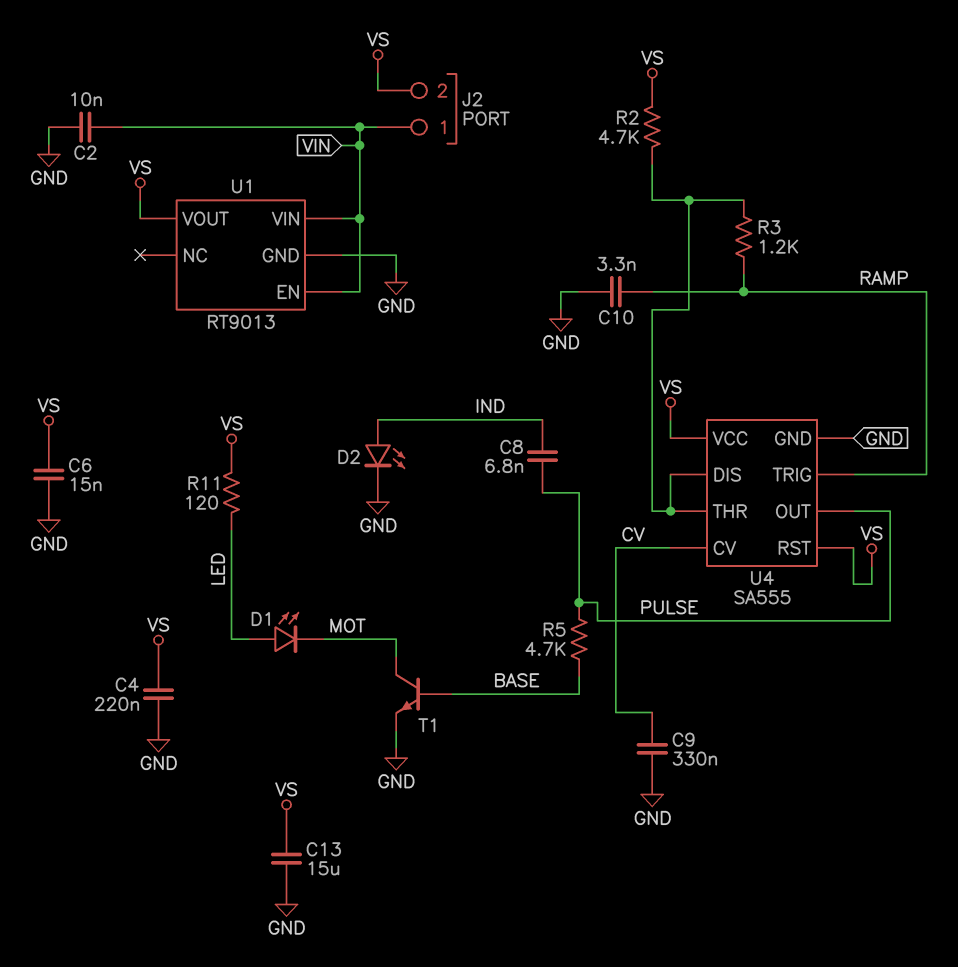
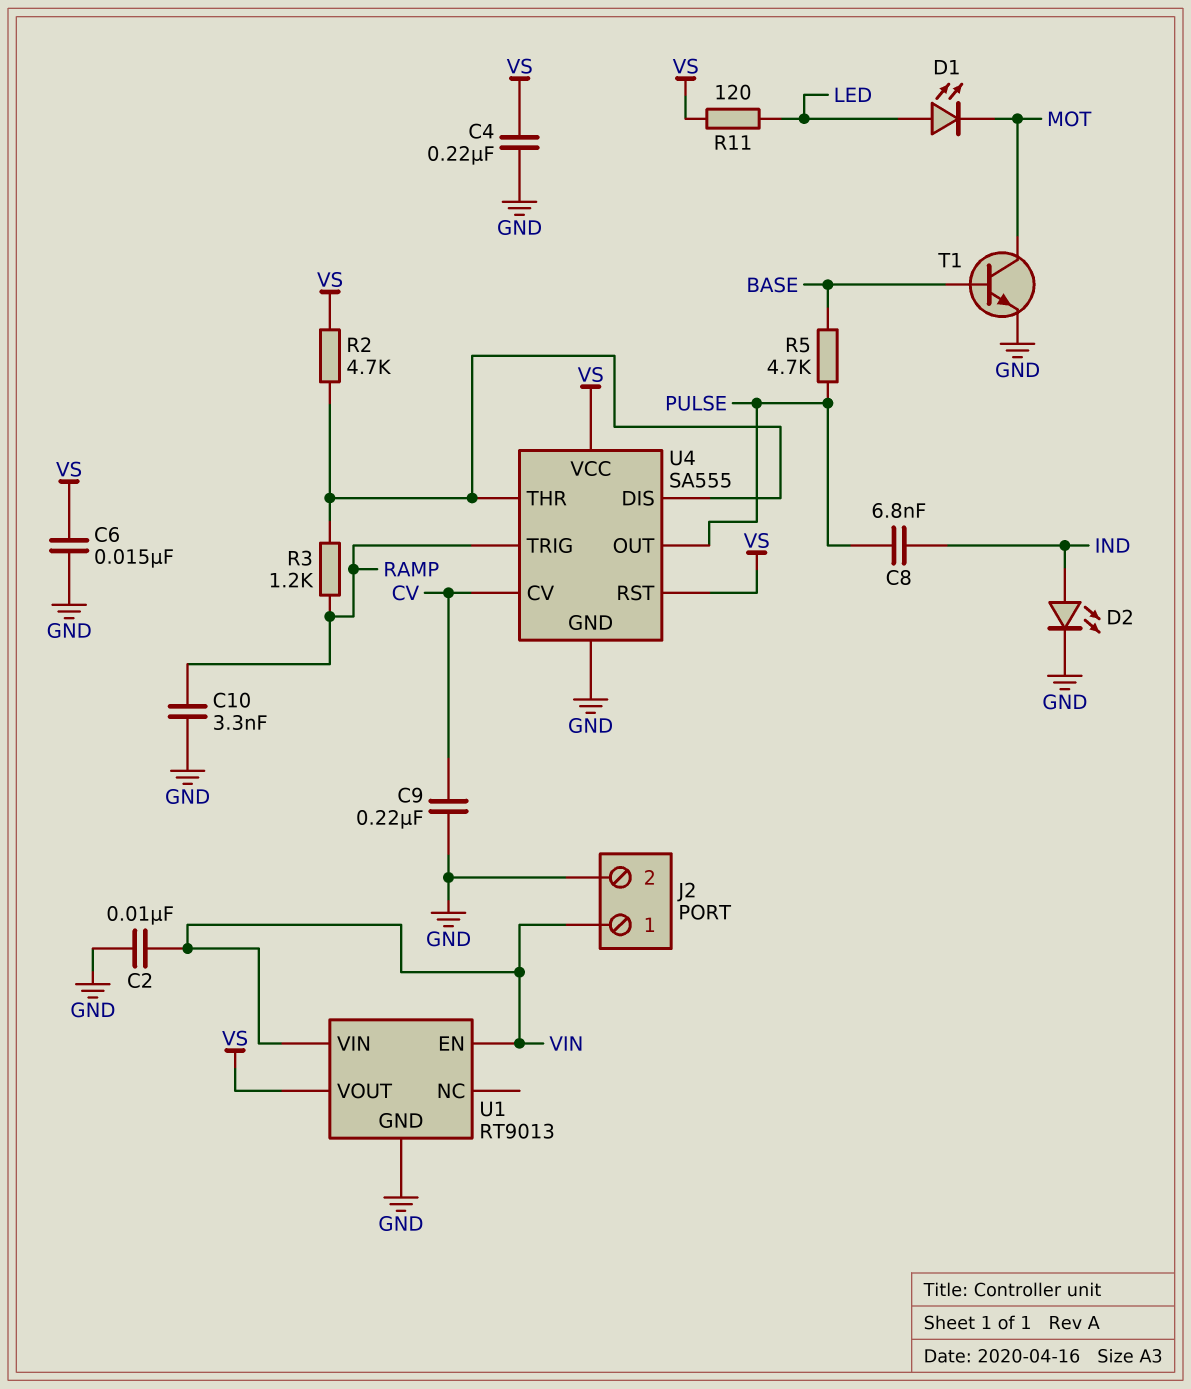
C9: 330nF (CV, GND) -> 220nF (CV, GND)
C13: 15uF (GND, VS) -> none
J2 pin 2: VS -> GND

